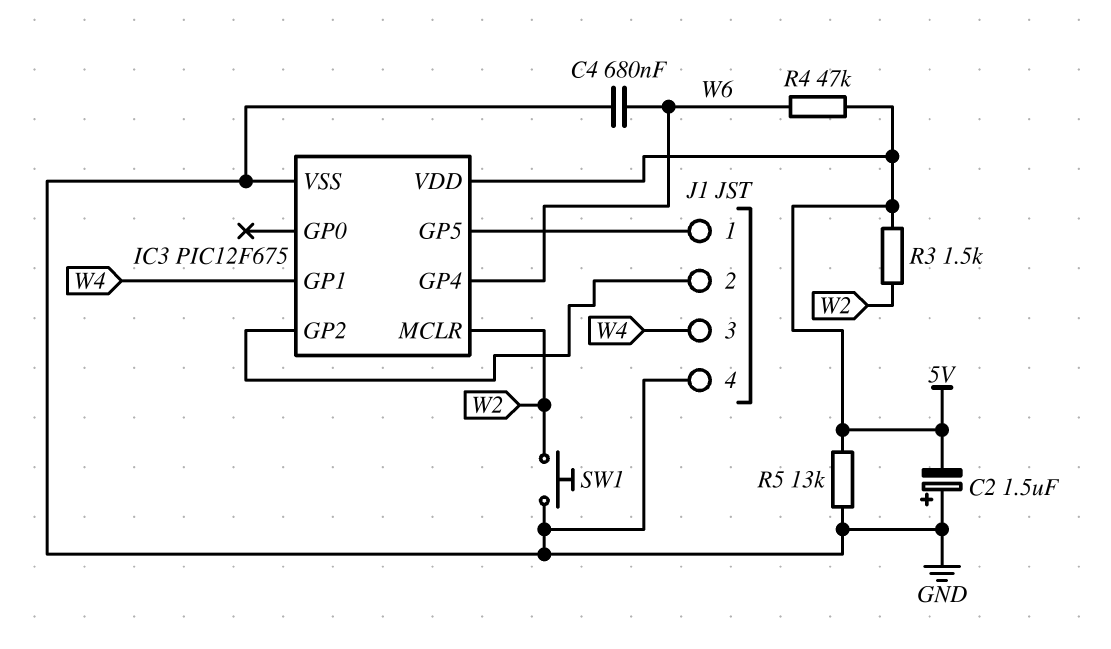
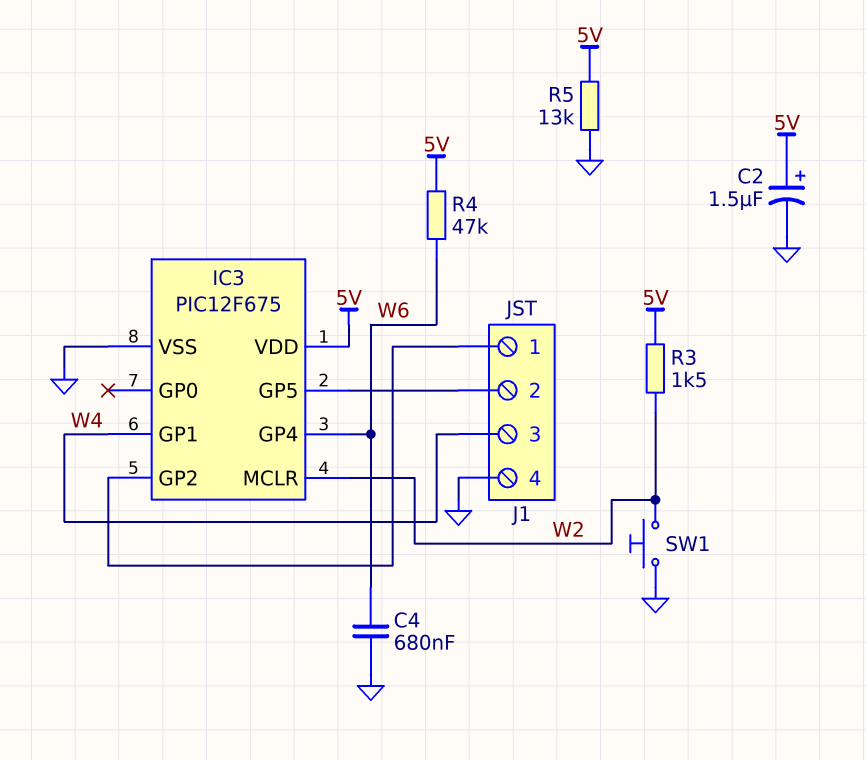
C2: 1.5uF (plus GND, minus 5V) -> 1.5uF (plus 5V, minus GND)
J1 pin 1: IC3/GP5 -> IC3/GP2
J1 pin 2: IC3/GP2 -> IC3/GP5

